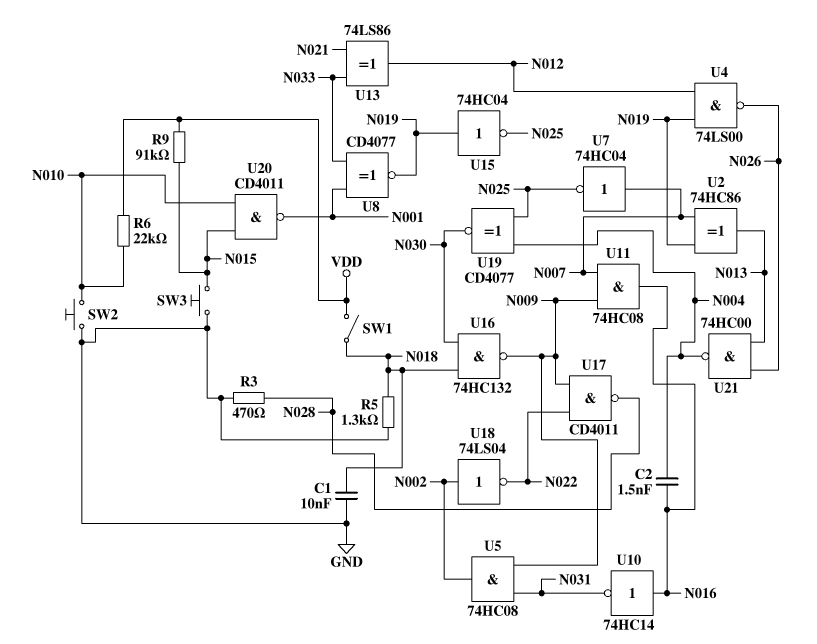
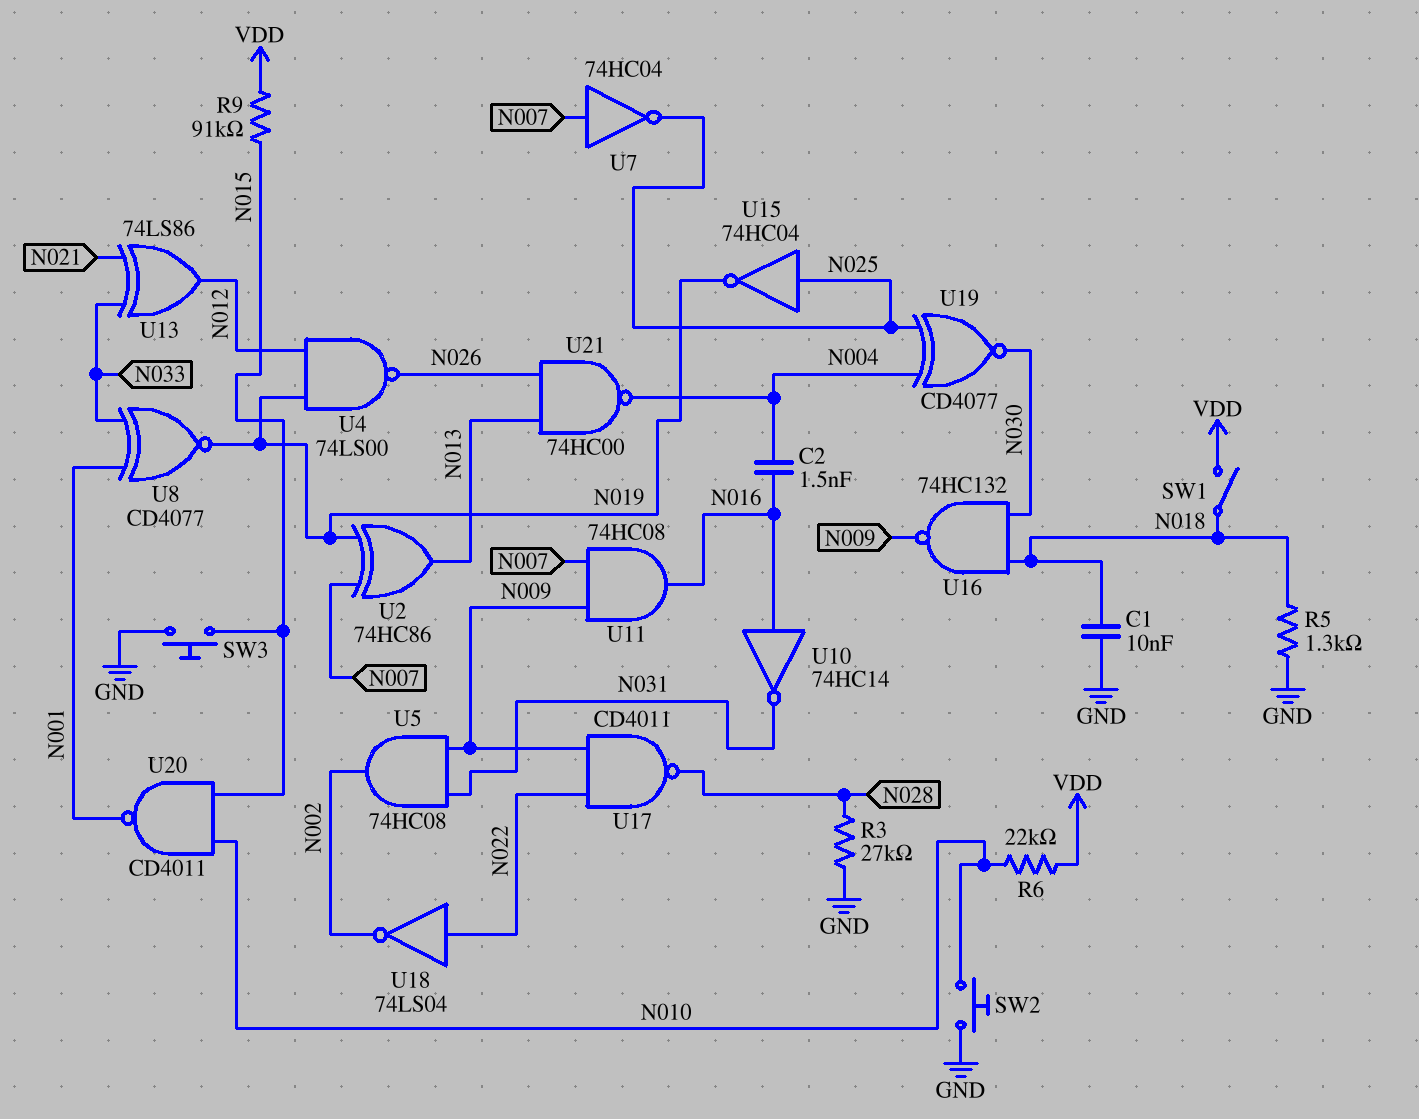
R3: 470 (GND, N028) -> 27k (GND, N028)
U15: NOT 74HC04 (in N019, out N025) -> NOT 74HC04 (in N025, out N019)
U18: NOT 74LS04 (in N002, out N022) -> NOT 74LS04 (in N022, out N002)

